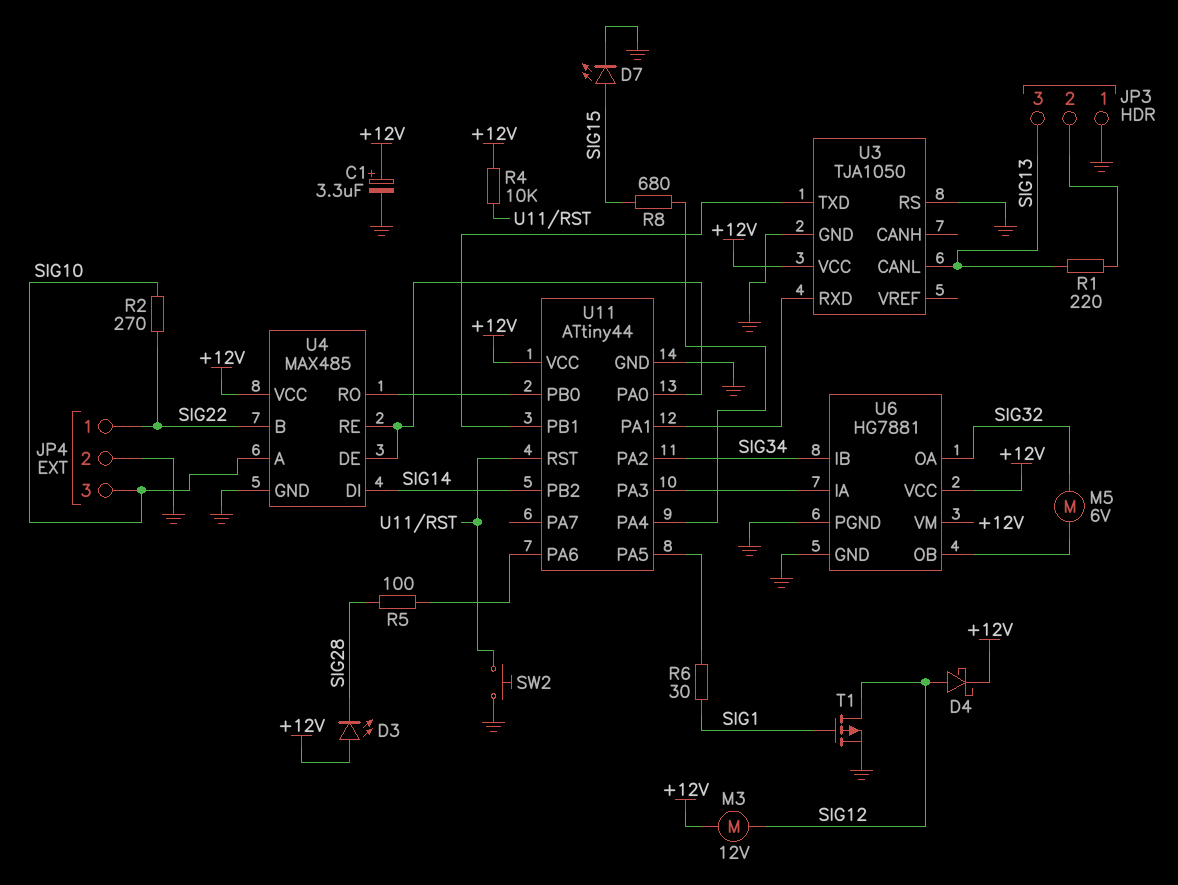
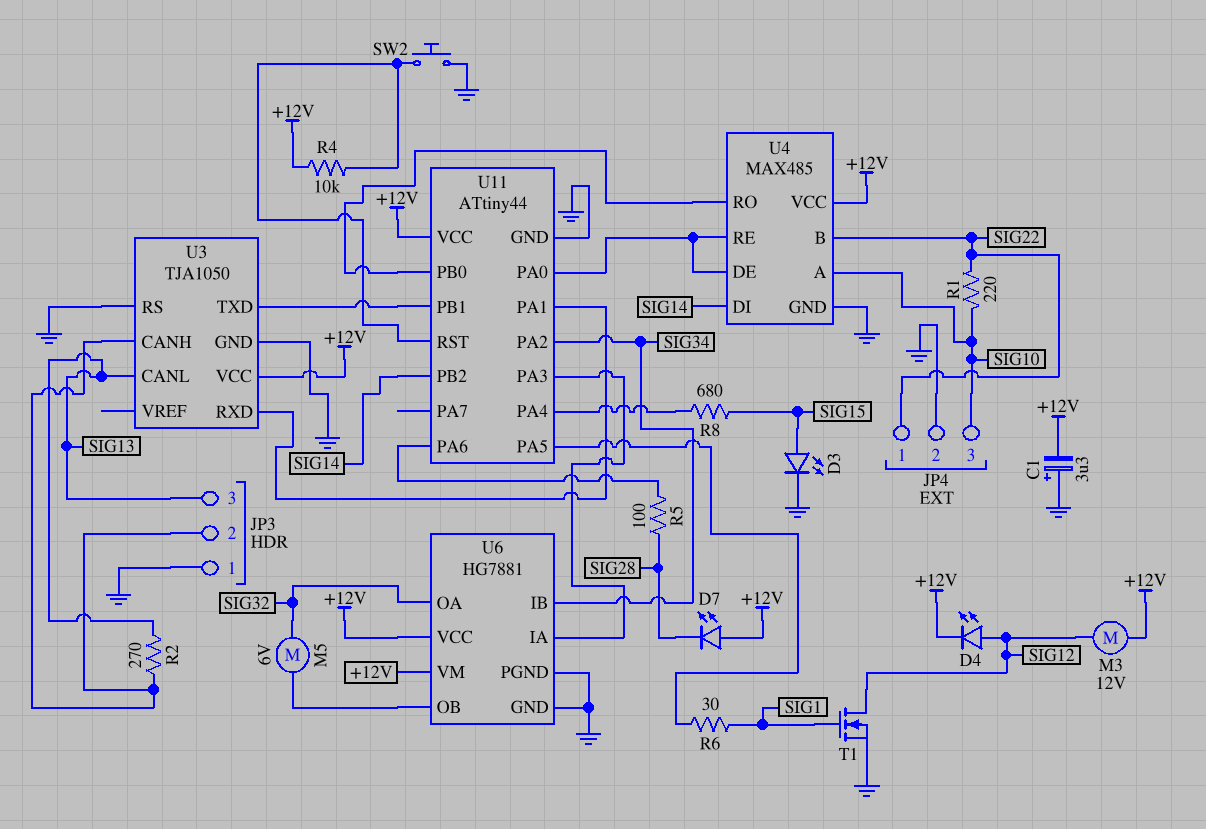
C1: 3.3uF (plus +12V, minus GND) -> 3.3uF (plus GND, minus +12V)
D3: LED (A +12V, K SIG28) -> LED (A SIG15, K GND)
D4: schottky (A SIG12, K +12V) -> LED (A SIG12, K +12V)
D7: LED (A SIG15, K GND) -> LED (A +12V, K SIG28)
R1: 220 (JP3/2, SIG13) -> 220 (SIG10, SIG22)
R2: 270 (SIG10, SIG22) -> 270 (JP3/2, SIG13)
T1: PMOS (G SIG1, D SIG12, S GND) -> NMOS (G SIG1, D SIG12, S GND)
U3 pin CANH: none -> JP3/2

